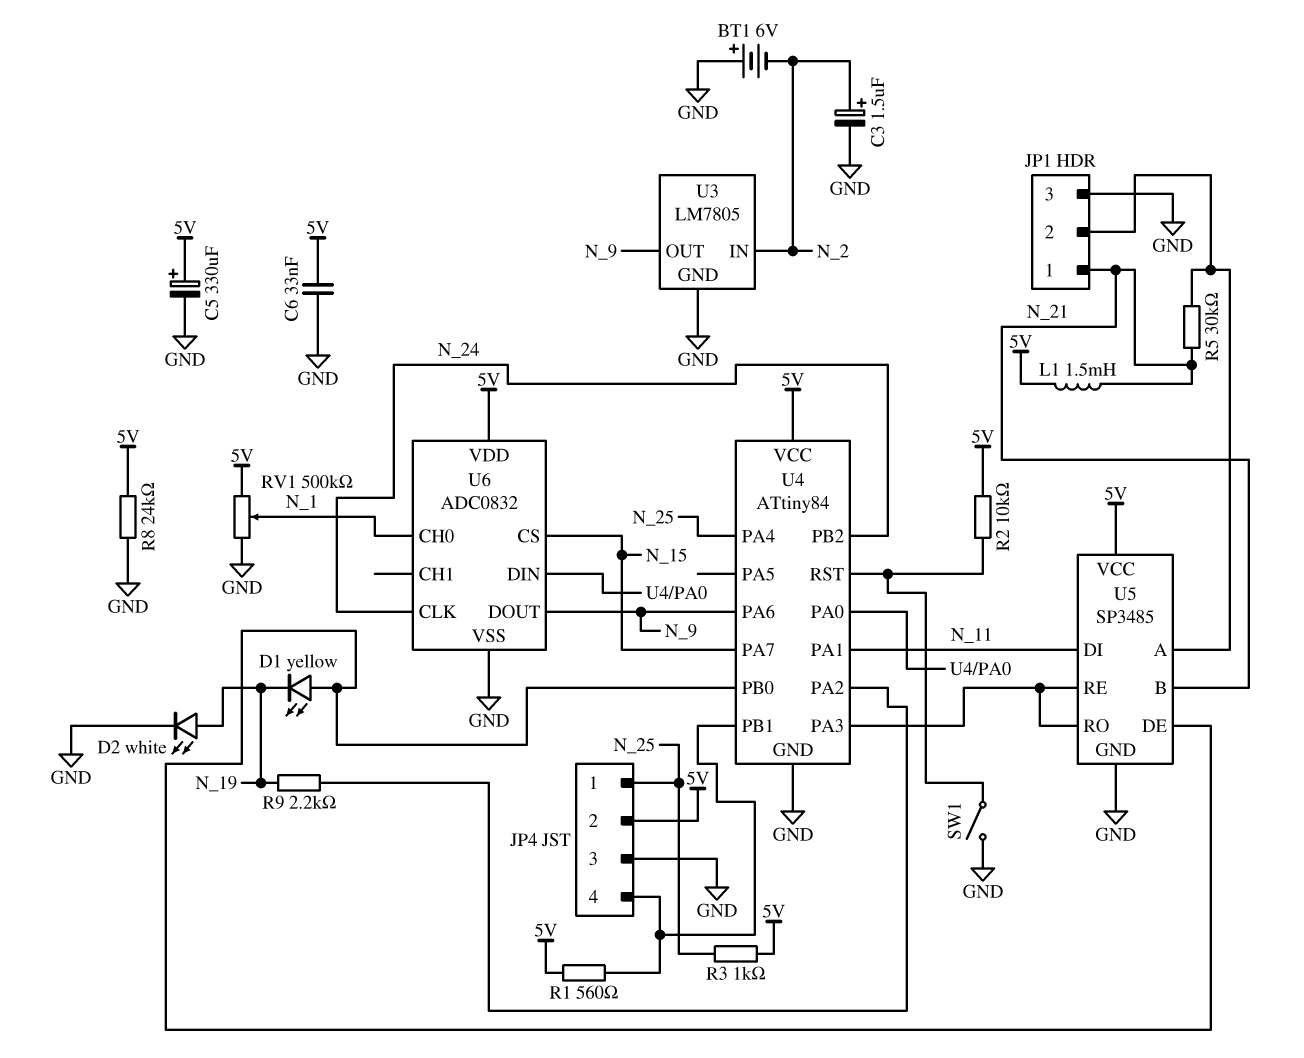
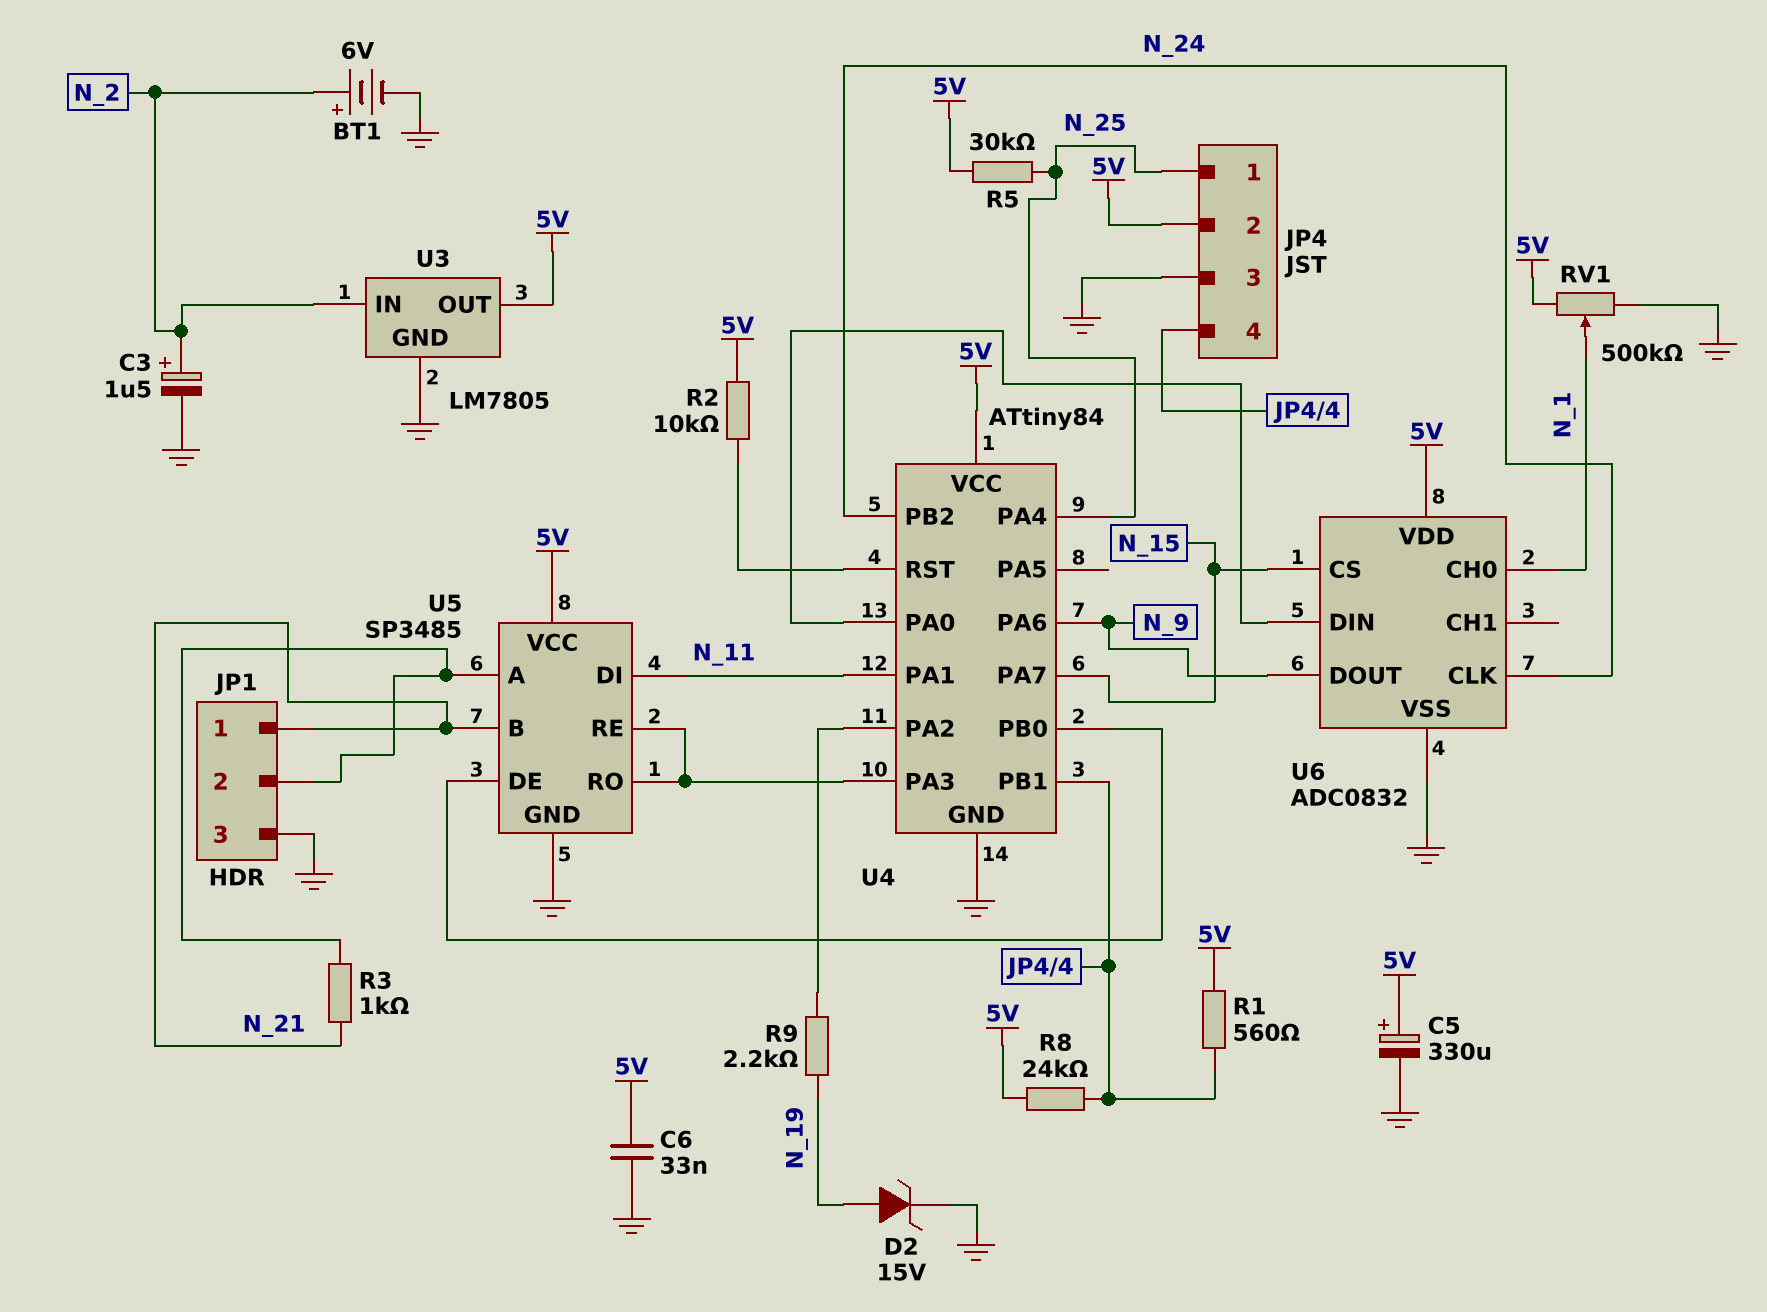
BT1: 6V (plus GND, minus N_2) -> 6V (plus N_2, minus GND)
D1: LED yellow (A U4/PB0, K N_19) -> none
D2: LED white (A N_19, K GND) -> zener 15V (A N_19, K GND)
L1: 1.5mH (5V, N_21) -> none
R3: 1k (5V, N_25) -> 1k (JP1/2, N_21)
R5: 30k (JP1/2, N_21) -> 30k (5V, N_25)
R8: 24k (5V, GND) -> 24k (5V, JP4/4)
SW1: switch (GND, U4/RST) -> none
U3 pin OUT: N_9 -> 5V

